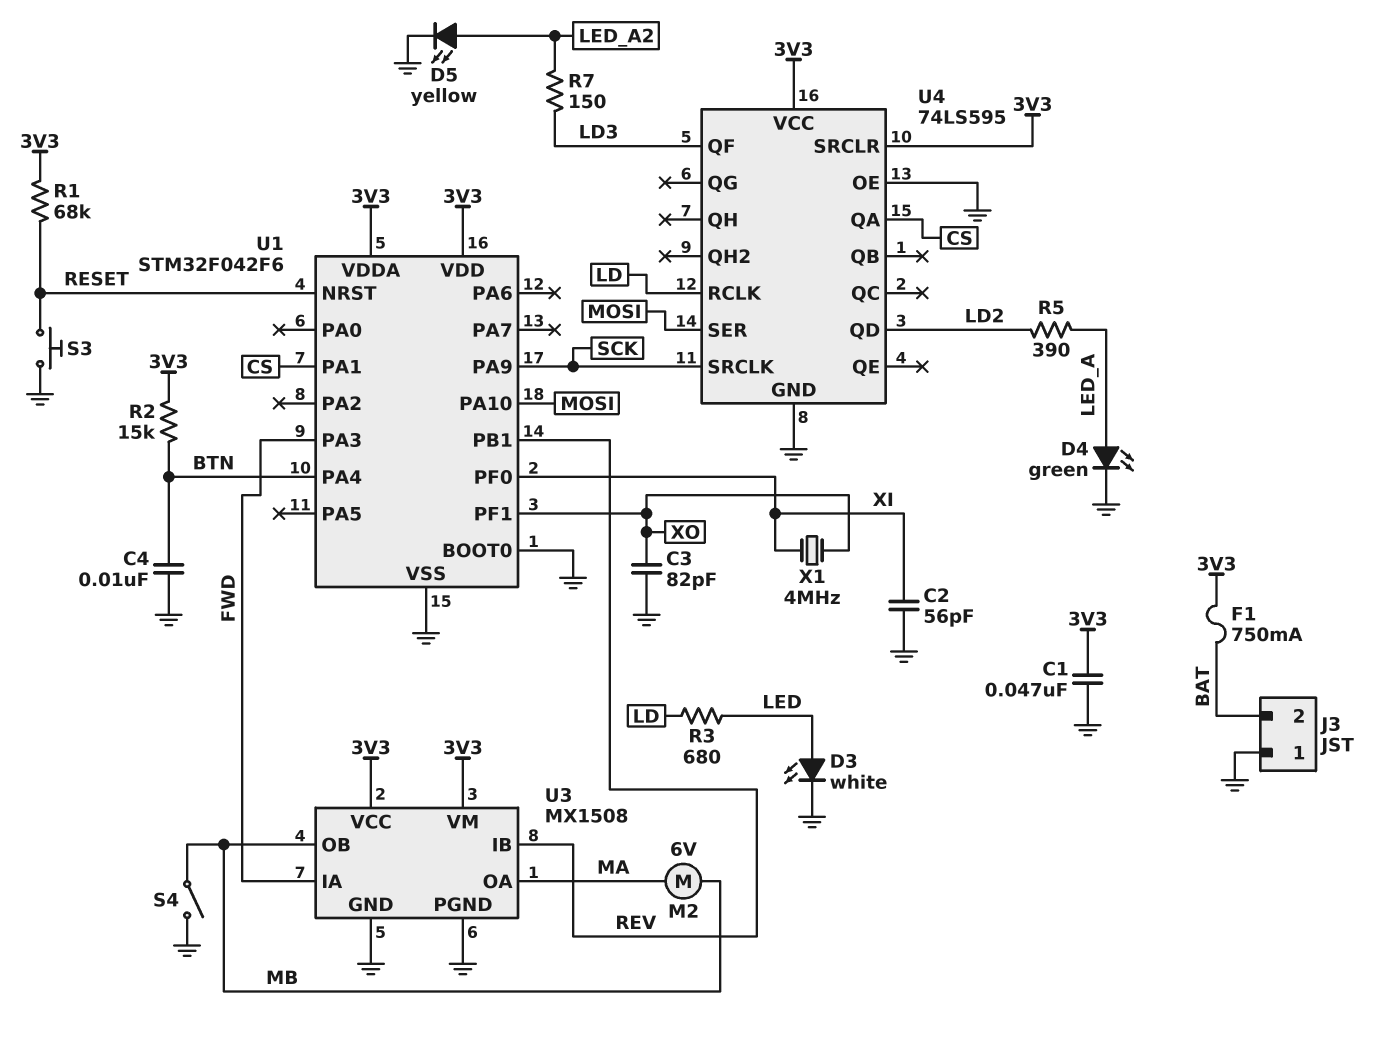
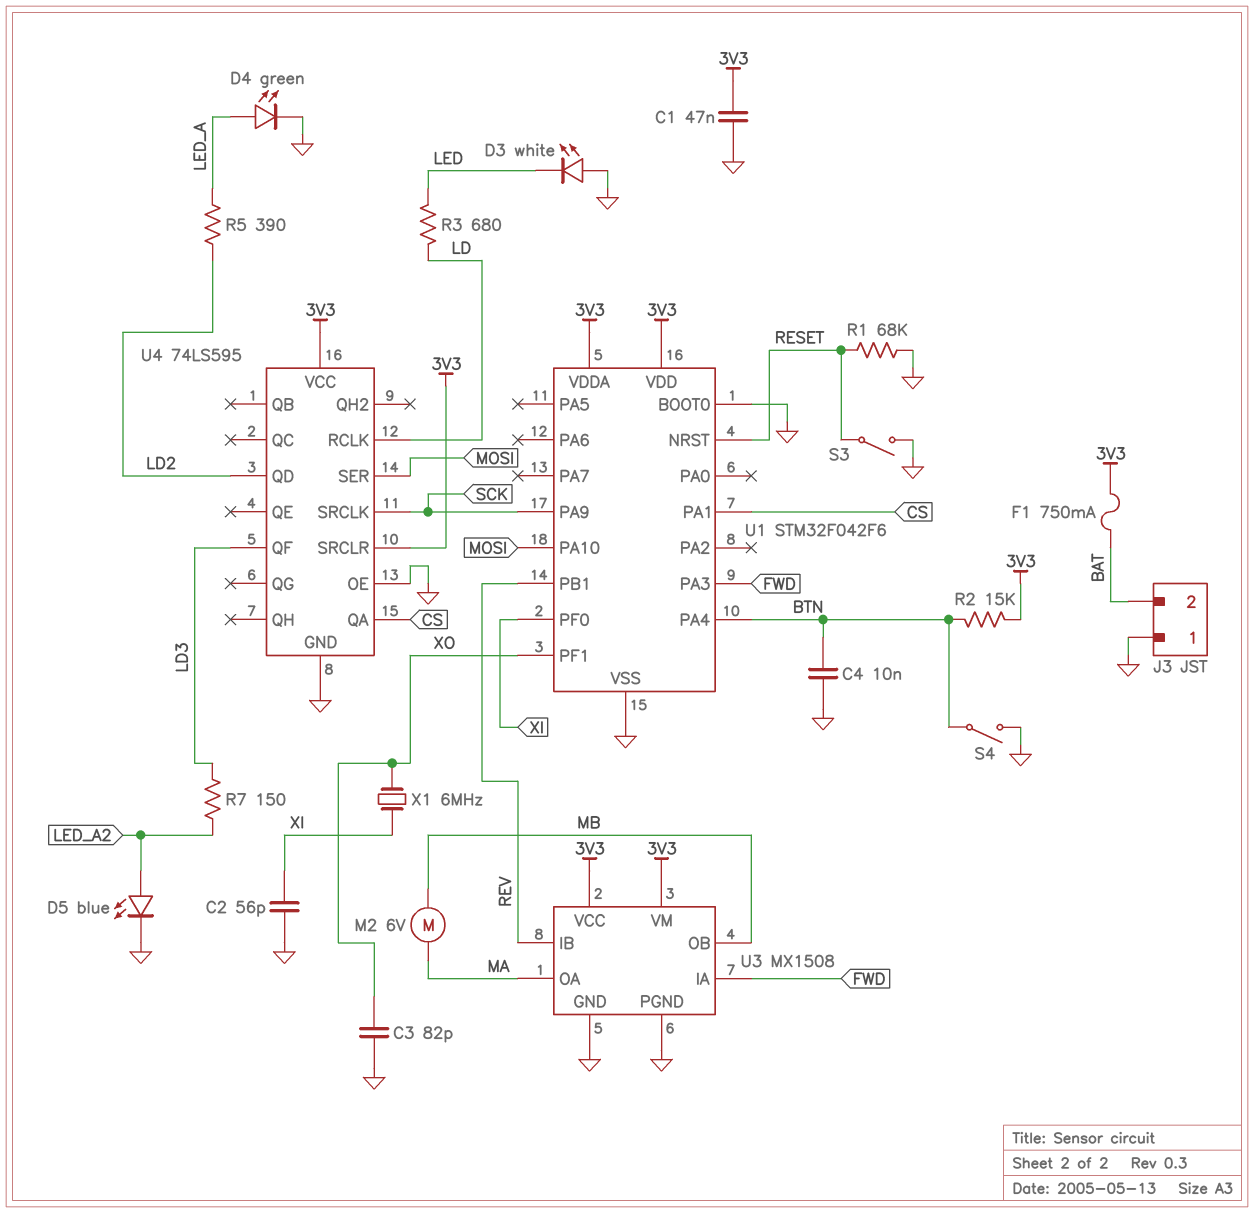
D3: LED white (A LED, K GND) -> LED white (A GND, K LED)
D5: LED yellow (A LED_A2, K GND) -> LED blue (A LED_A2, K GND)
R1: 68k (3V3, RESET) -> 68k (GND, RESET)
S3: button (GND, RESET) -> switch (GND, RESET)
S4: switch (GND, MB) -> switch (BTN, GND)
X1: 4MHz (XI, XO) -> 6MHz (XI, XO)

